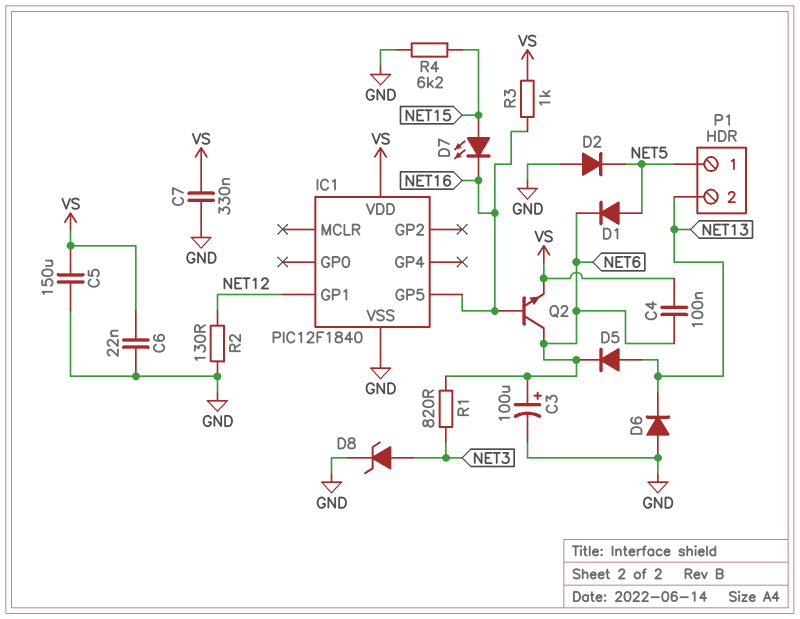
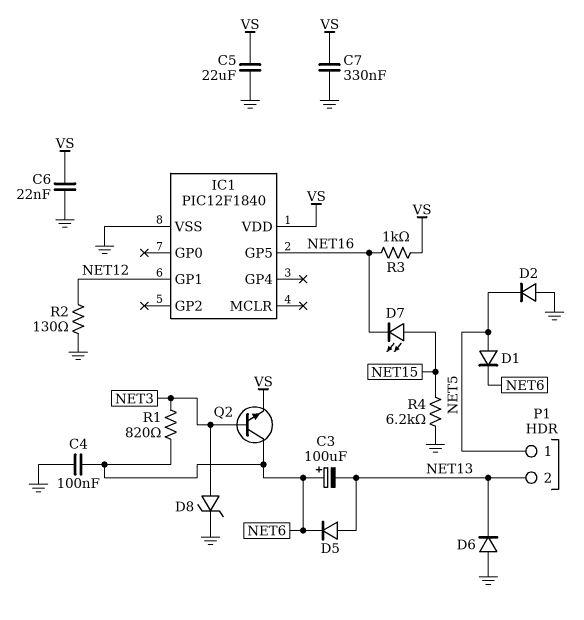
C3: 100uF (plus NET6, minus GND) -> 100uF (plus NET6, minus NET13)
C4: 100nF (NET6, VS) -> 100nF (GND, NET6)
C5: 150uF (GND, VS) -> 22uF (GND, VS)
Q2: NPN (B NET16, C NET6, E VS) -> NPN (B NET3, C NET6, E VS)

